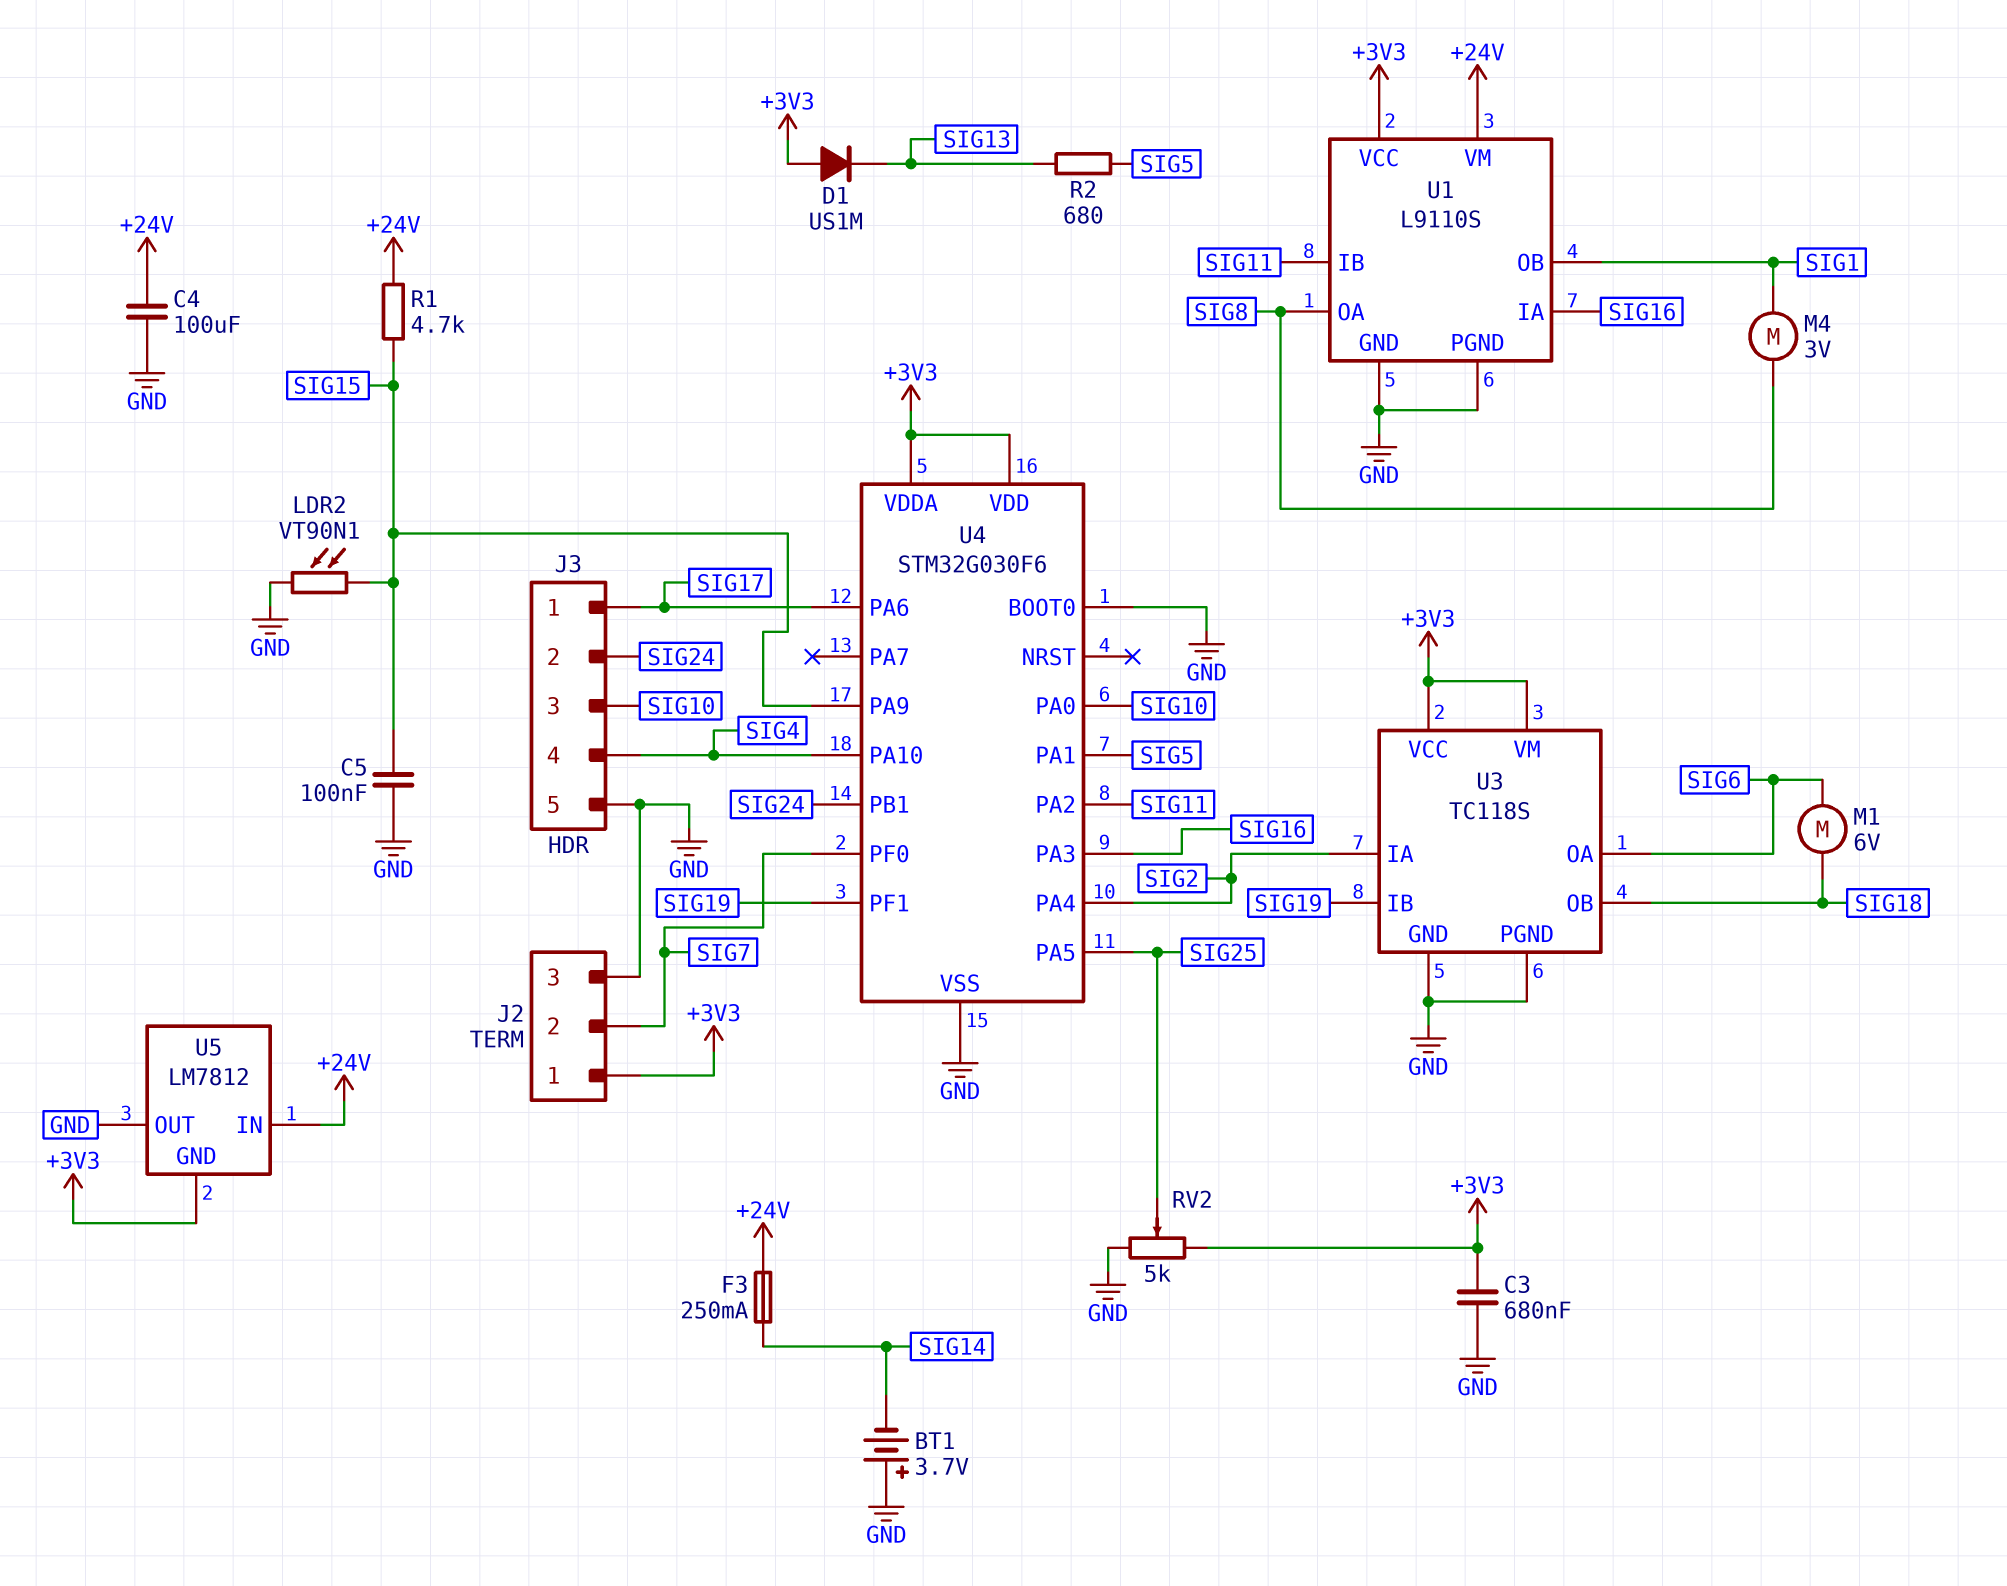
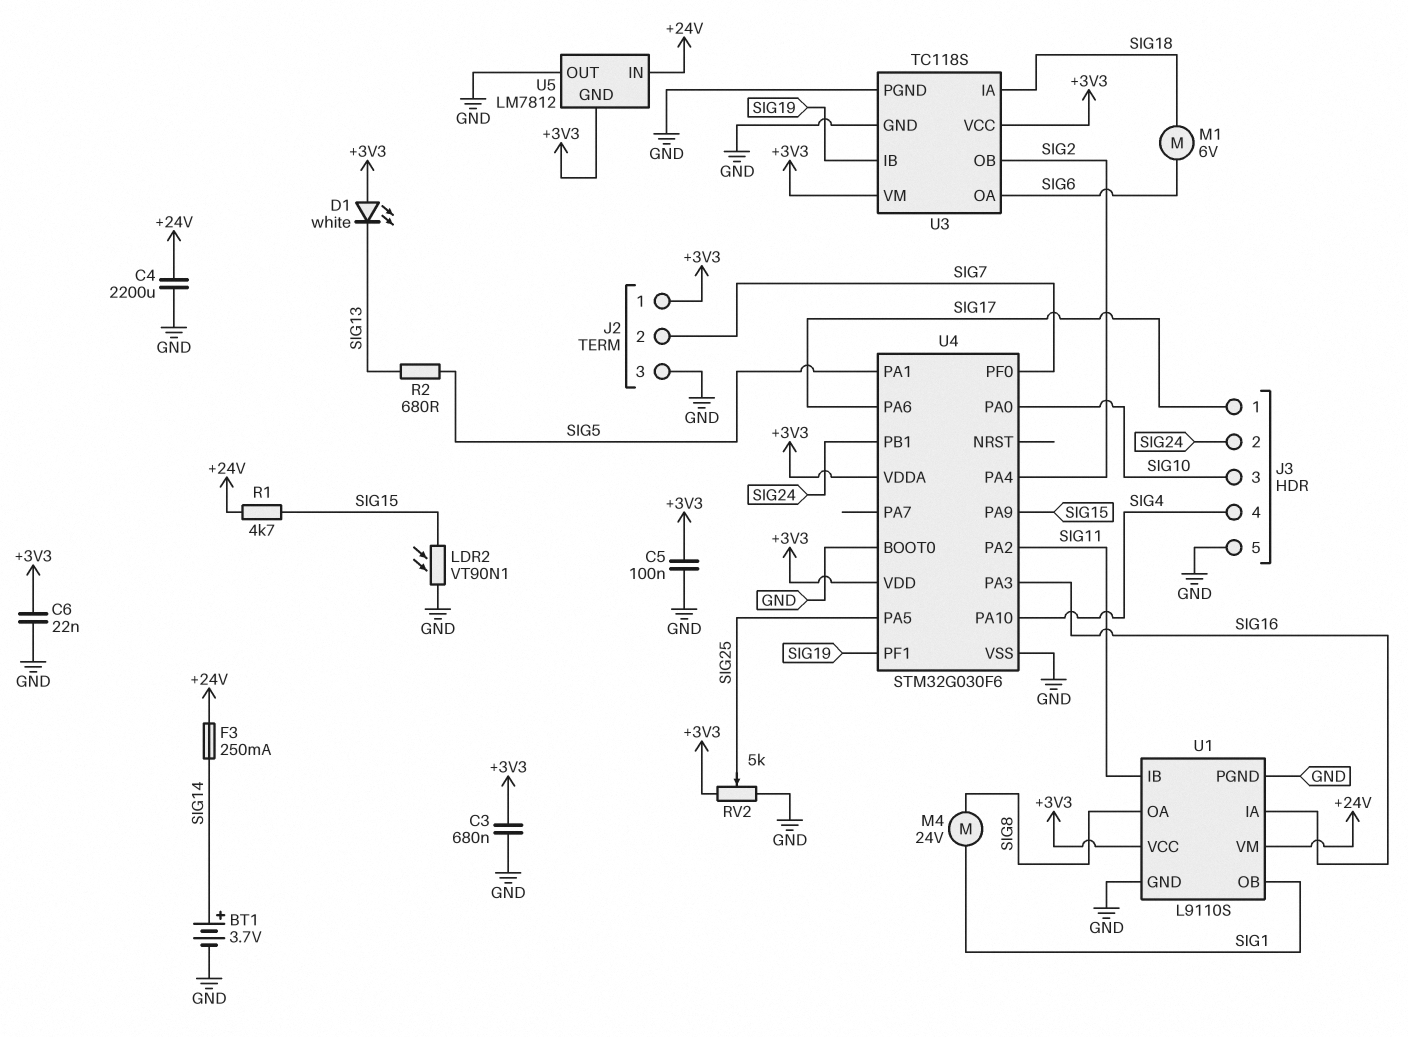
BT1: 3.7V (plus GND, minus SIG14) -> 3.7V (plus SIG14, minus GND)
C4: 100uF (+24V, GND) -> 2200uF (+24V, GND)
C5: 100nF (GND, SIG15) -> 100nF (+3V3, GND)
C6: none -> 22nF (+3V3, GND)
D1: diode US1M (A +3V3, K SIG13) -> LED white (A +3V3, K SIG13)
M4: motor 3V (SIG1, SIG8) -> motor 24V (SIG1, SIG8)
U3 pin IA: SIG2 -> SIG18
U3 pin OB: SIG18 -> SIG2

